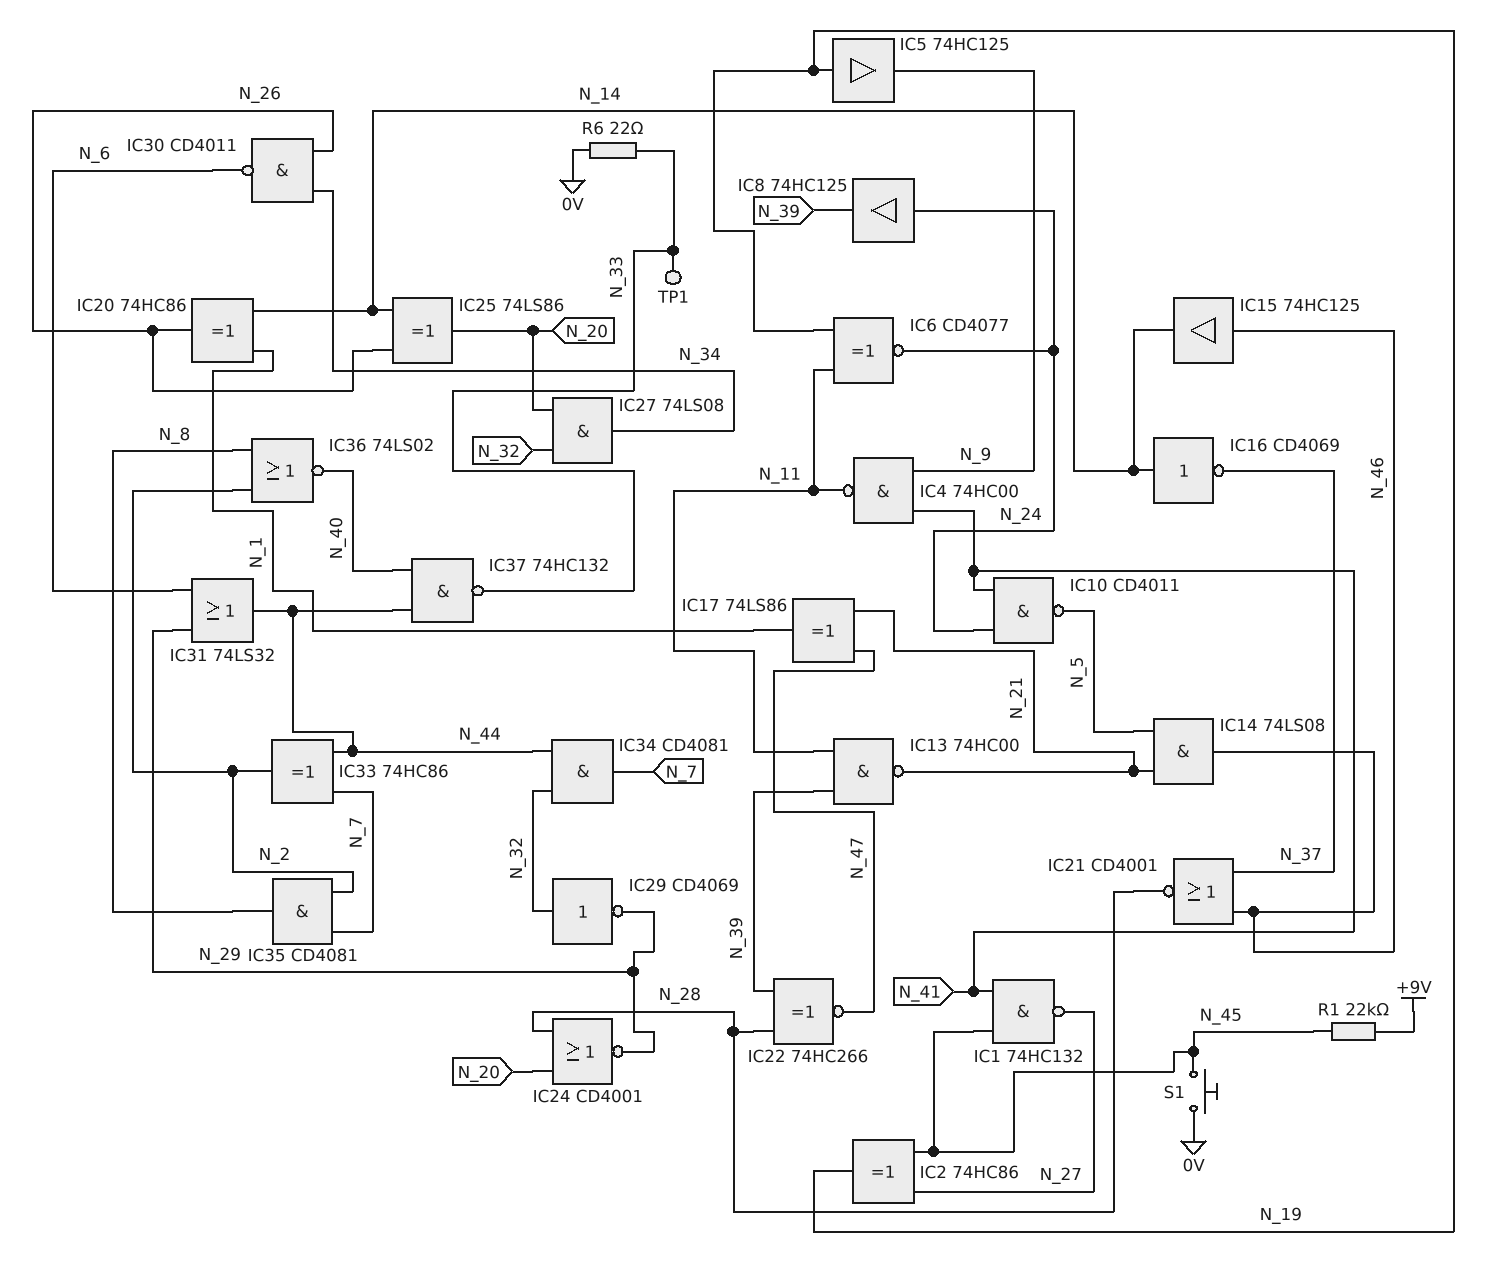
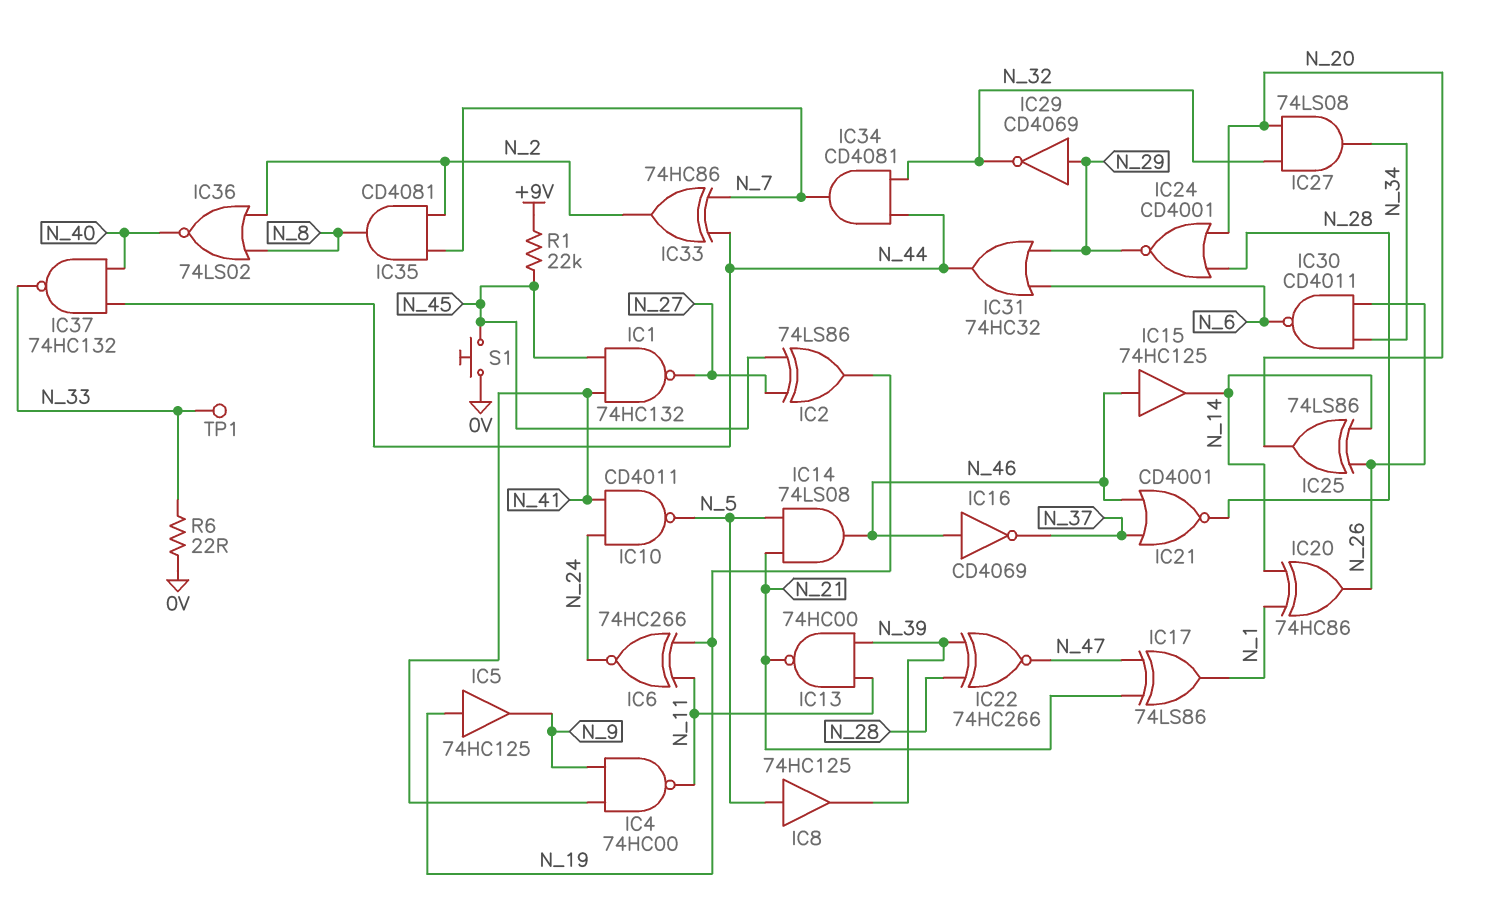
IC2: XOR 74HC86 (in N_27, in N_45, out N_19) -> XOR 74LS86 (in N_27, in N_45, out N_19)
IC6: XNOR CD4077 (in N_11, in N_19, out N_24) -> XNOR 74HC266 (in N_11, in N_19, out N_24)
IC8: buffer 74HC125 (in N_24, out N_39) -> buffer 74HC125 (in N_5, out N_39)
IC16: NOT CD4069 (in N_14, out N_37) -> NOT CD4069 (in N_46, out N_37)
IC29: NOT CD4069 (in N_32, out N_29) -> NOT CD4069 (in N_29, out N_32)
IC31: OR 74LS32 (in N_6, in N_29, out N_44) -> OR 74HC32 (in N_6, in N_29, out N_44)

